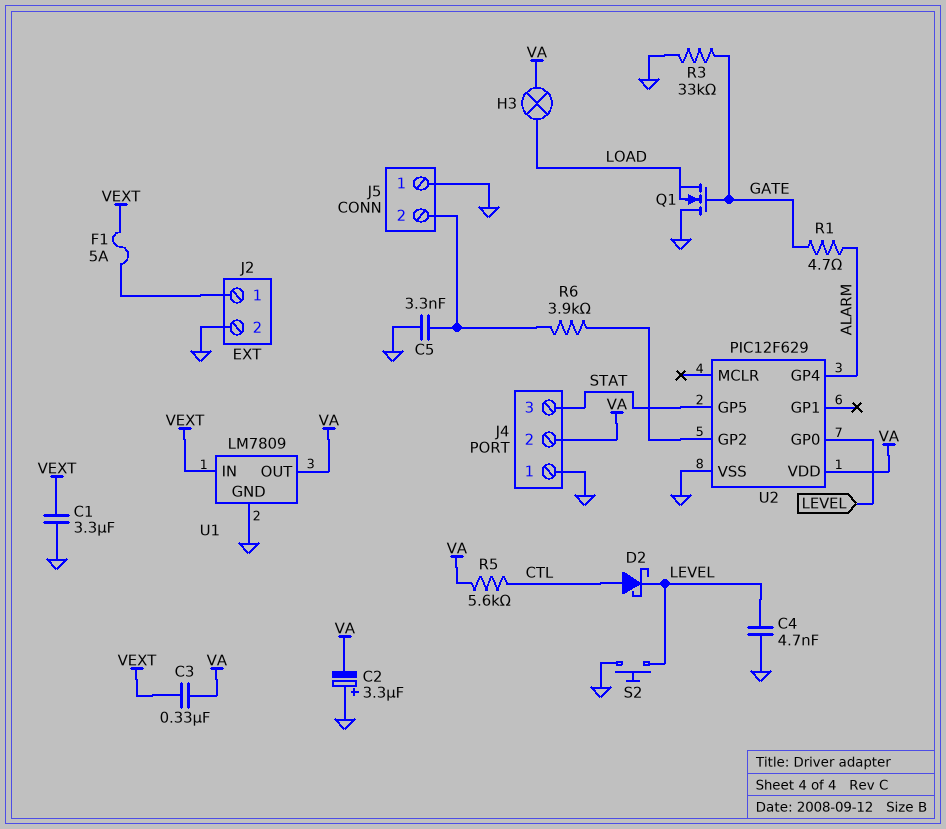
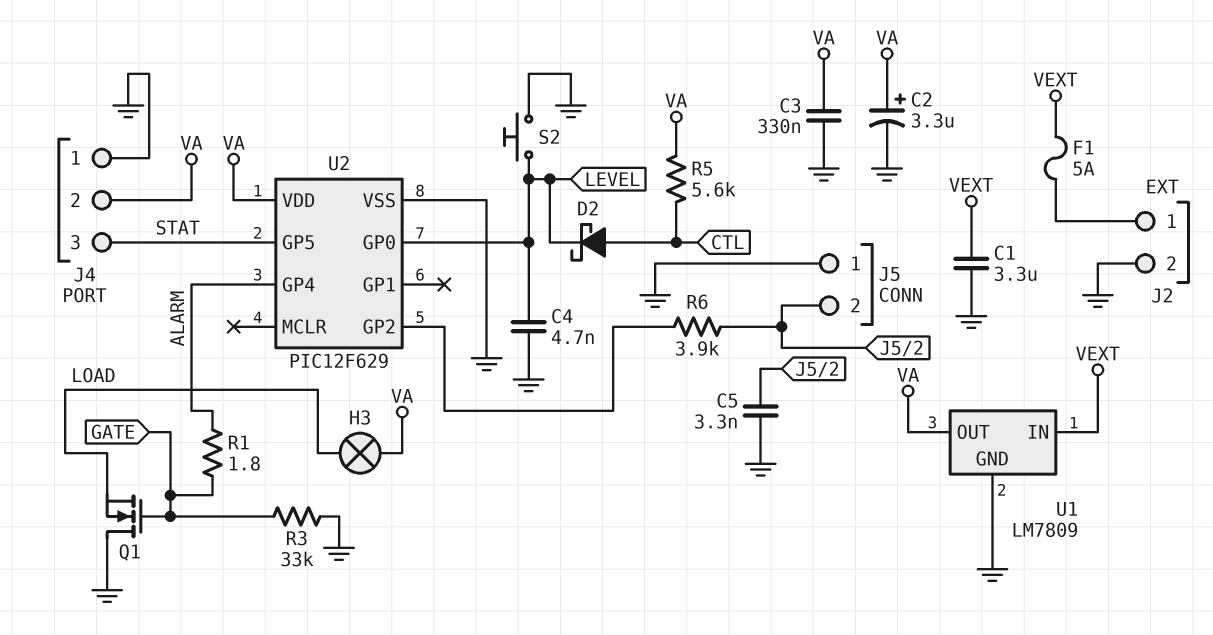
C2: 3.3uF (plus GND, minus VA) -> 3.3uF (plus VA, minus GND)
C3: 330nF (VA, VEXT) -> 330nF (GND, VA)
R1: 4.7 (ALARM, GATE) -> 1.8 (ALARM, GATE)

